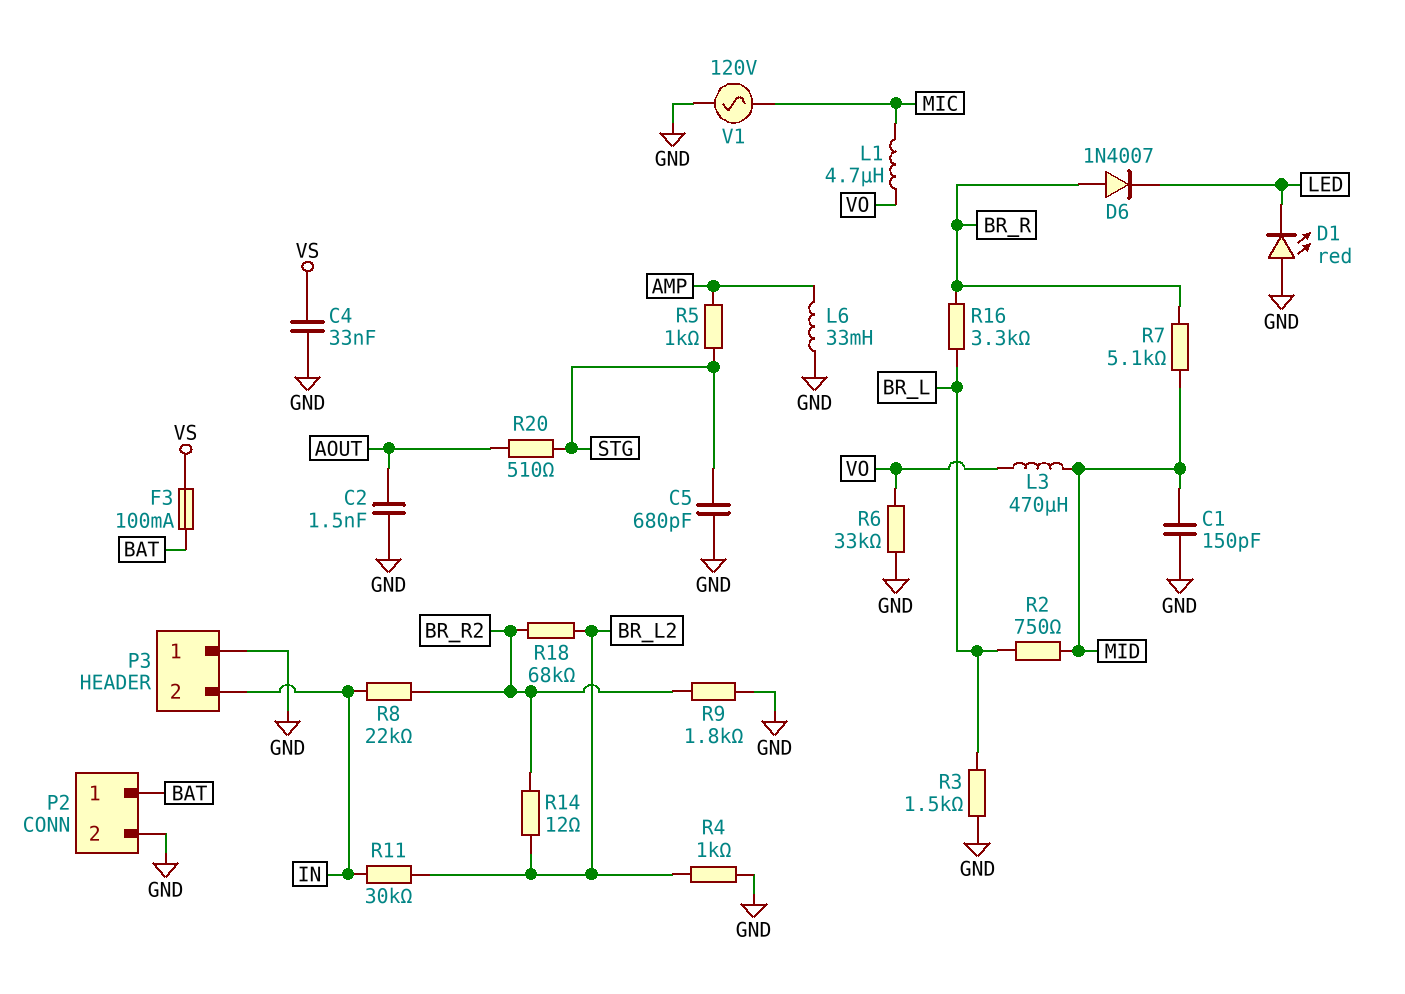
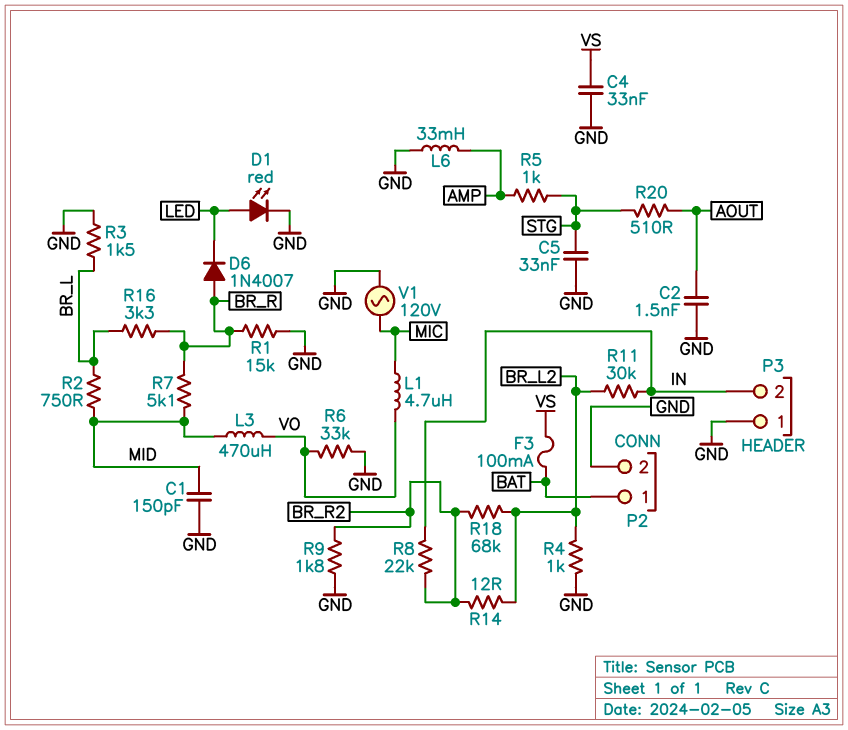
C5: 680pF (GND, STG) -> 33nF (GND, STG)
D1: LED red (A GND, K LED) -> LED red (A LED, K GND)
R1: none -> 15k (BR_R, GND)

